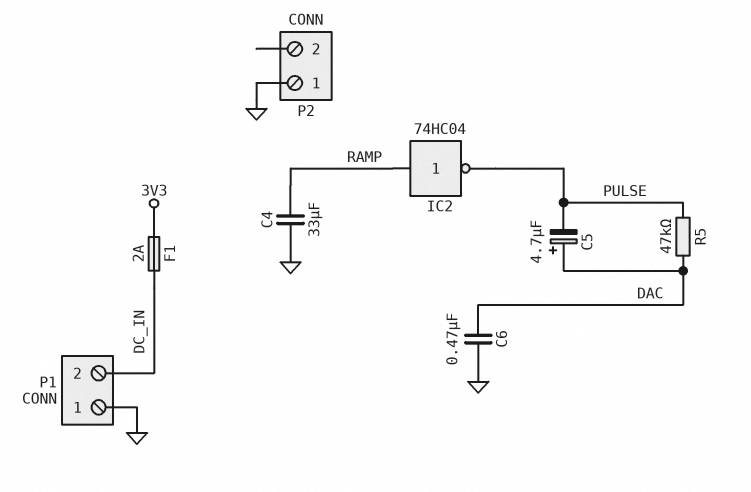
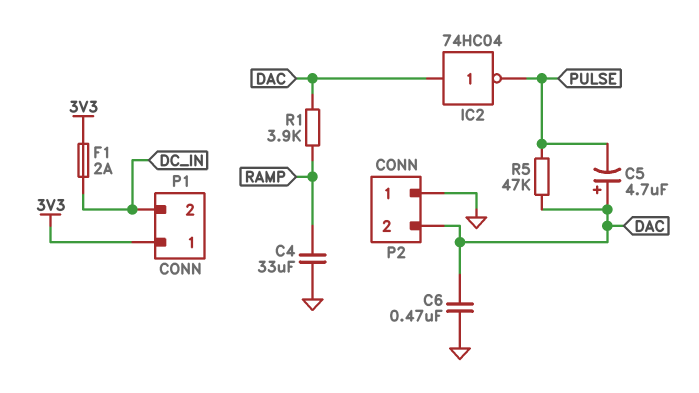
IC2: NOT 74HC04 (in RAMP, out PULSE) -> NOT 74HC04 (in DAC, out PULSE)
P1 pin 1: GND -> 3V3
P2 pin 2: none -> DAC
R1: none -> 3.9k (DAC, RAMP)

